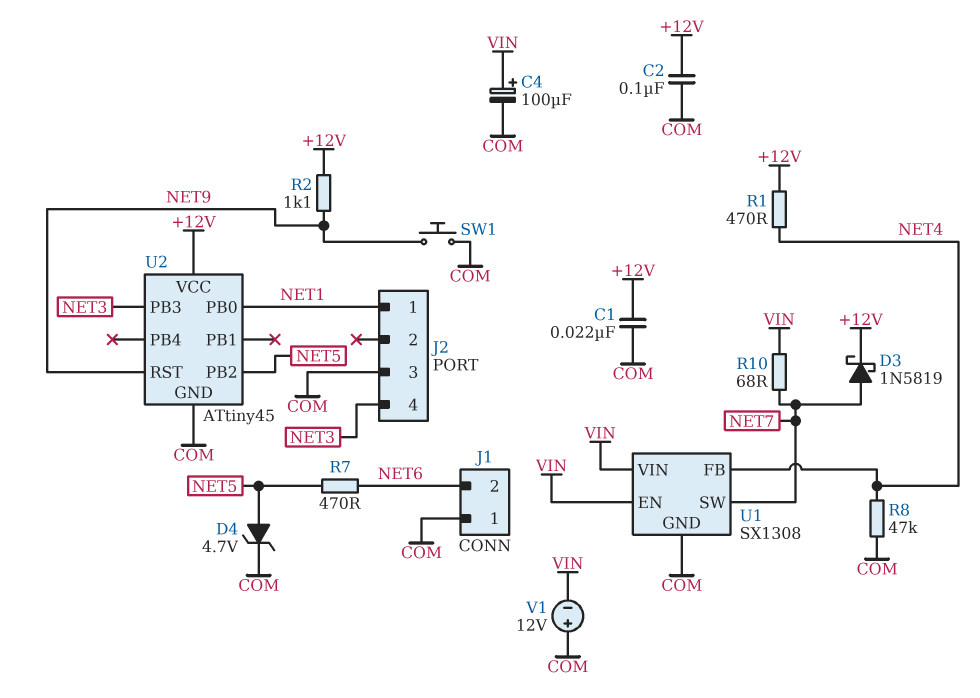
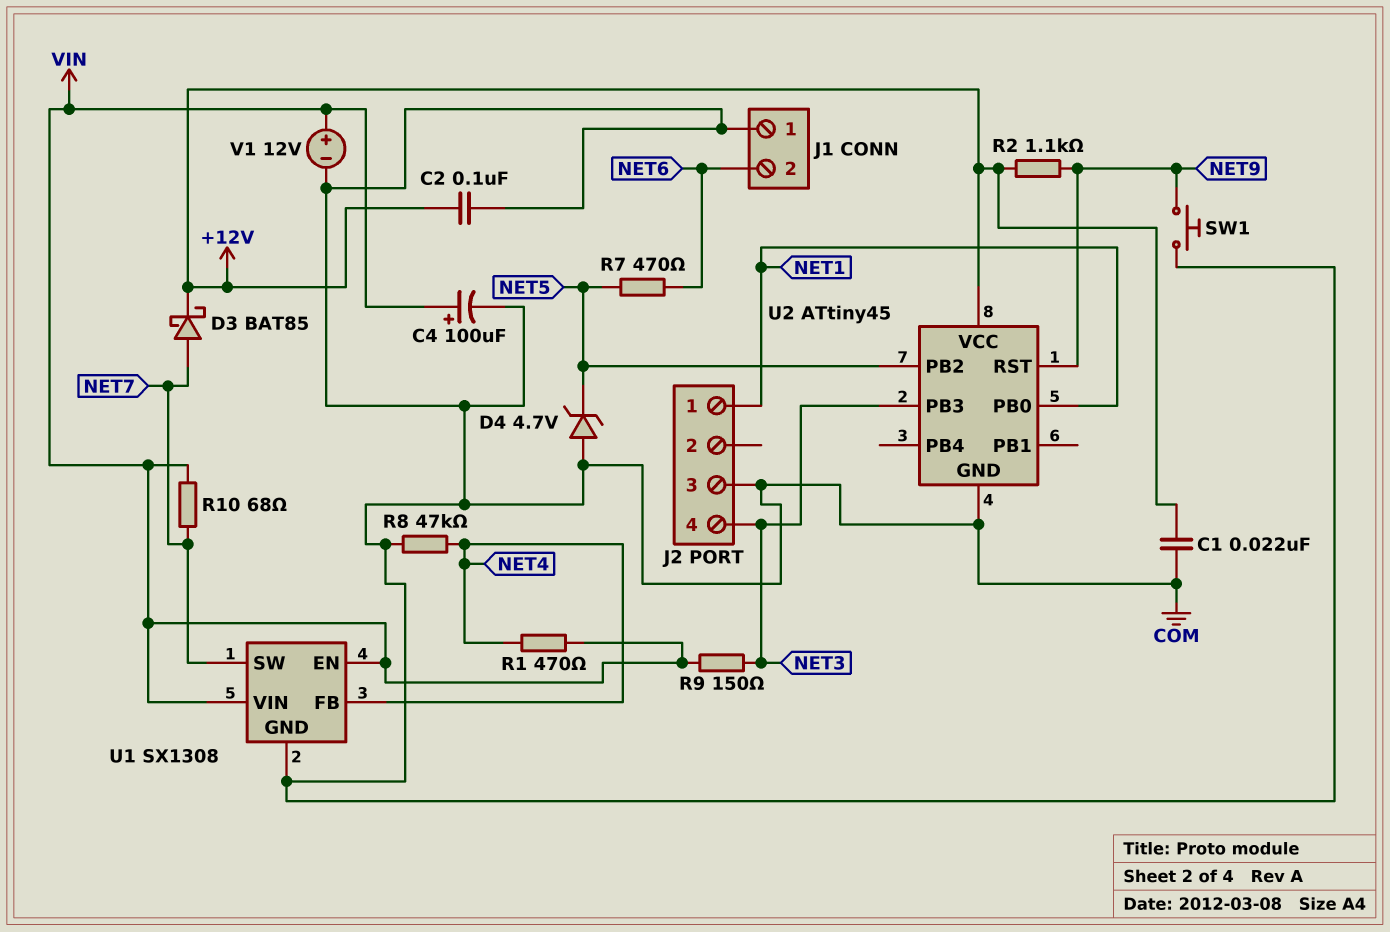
D3: schottky 1N5819 (A NET7, K +12V) -> schottky BAT85 (A NET7, K +12V)
D4: zener 4.7V (A NET5, K COM) -> zener 4.7V (A COM, K NET5)
R1: 470 (+12V, NET4) -> 470 (NET4, VIN)
R9: none -> 150 (NET3, VIN)
V1: 12V (plus COM, minus VIN) -> 12V (plus VIN, minus COM)

